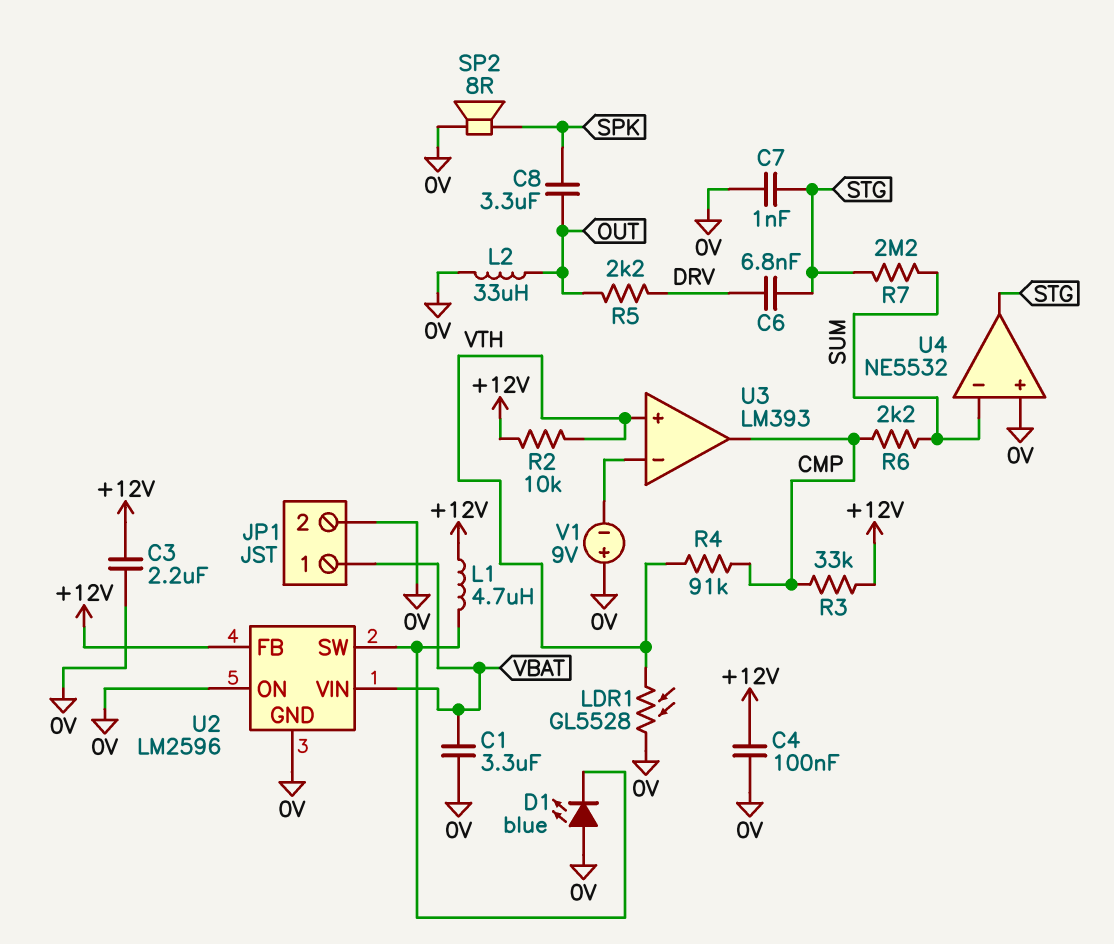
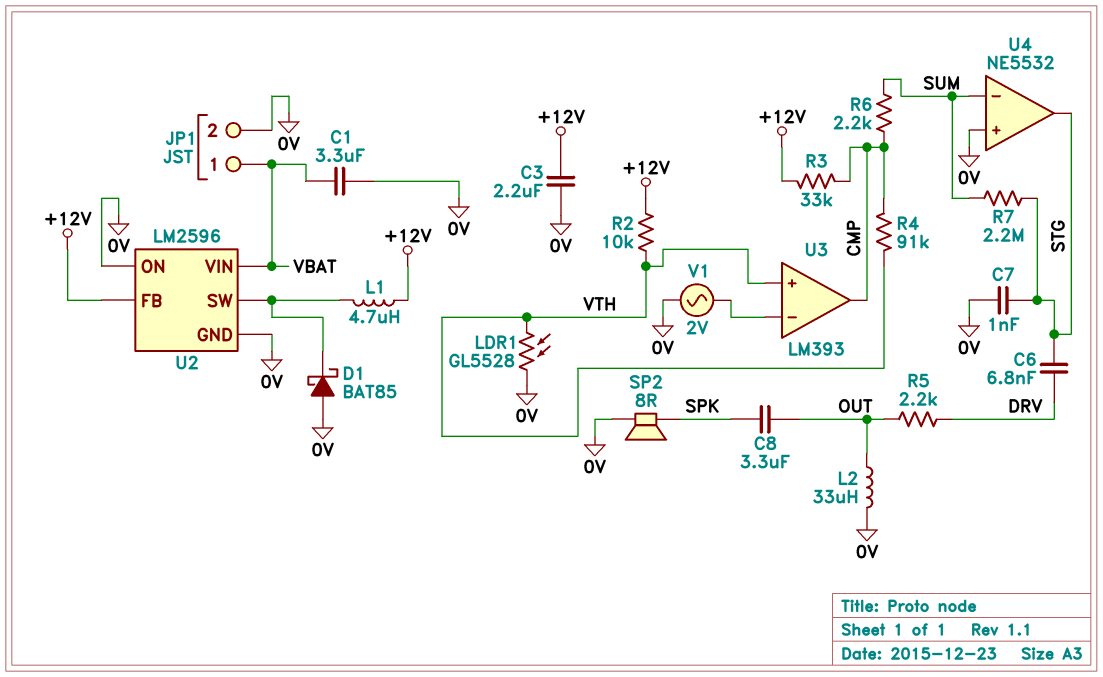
C4: 100nF (+12V, 0V) -> none
D1: LED blue (A 0V, K U2/SW) -> schottky BAT85 (A 0V, K U2/SW)
V1: 9V (plus 0V, minus U3/in-) -> AC 2V (0V, U3/in-)

